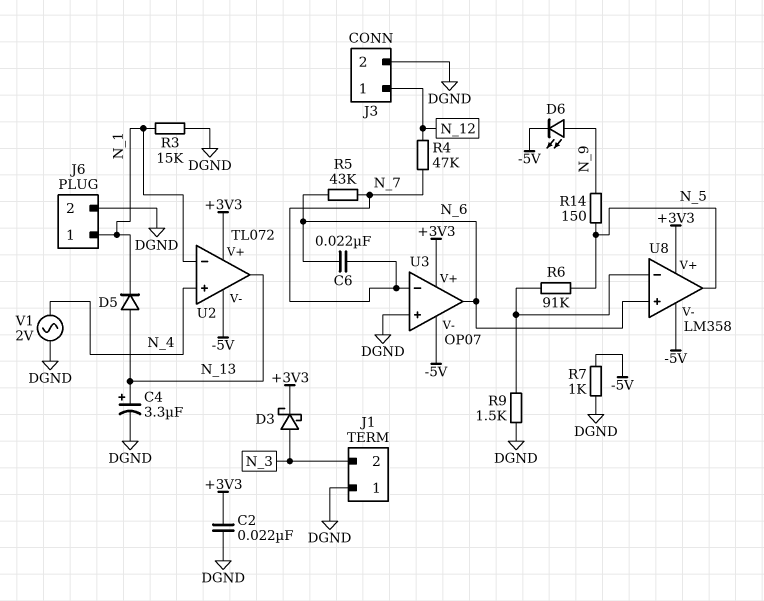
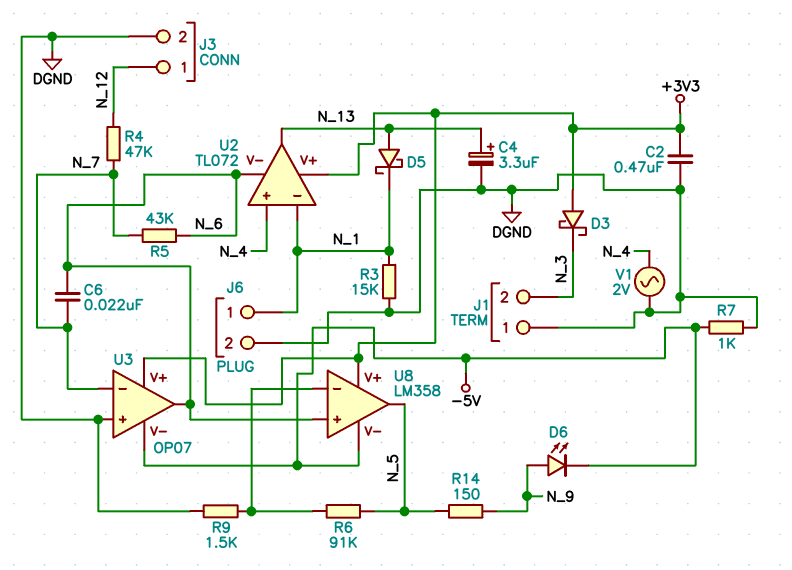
C2: 22nF (+3V3, DGND) -> 470nF (+3V3, DGND)
D3: schottky (A N_3, K +3V3) -> schottky (A +3V3, K N_3)
D5: diode (A N_13, K N_1) -> schottky (A N_13, K N_1)
U2 pin V-: -5V -> N_6

